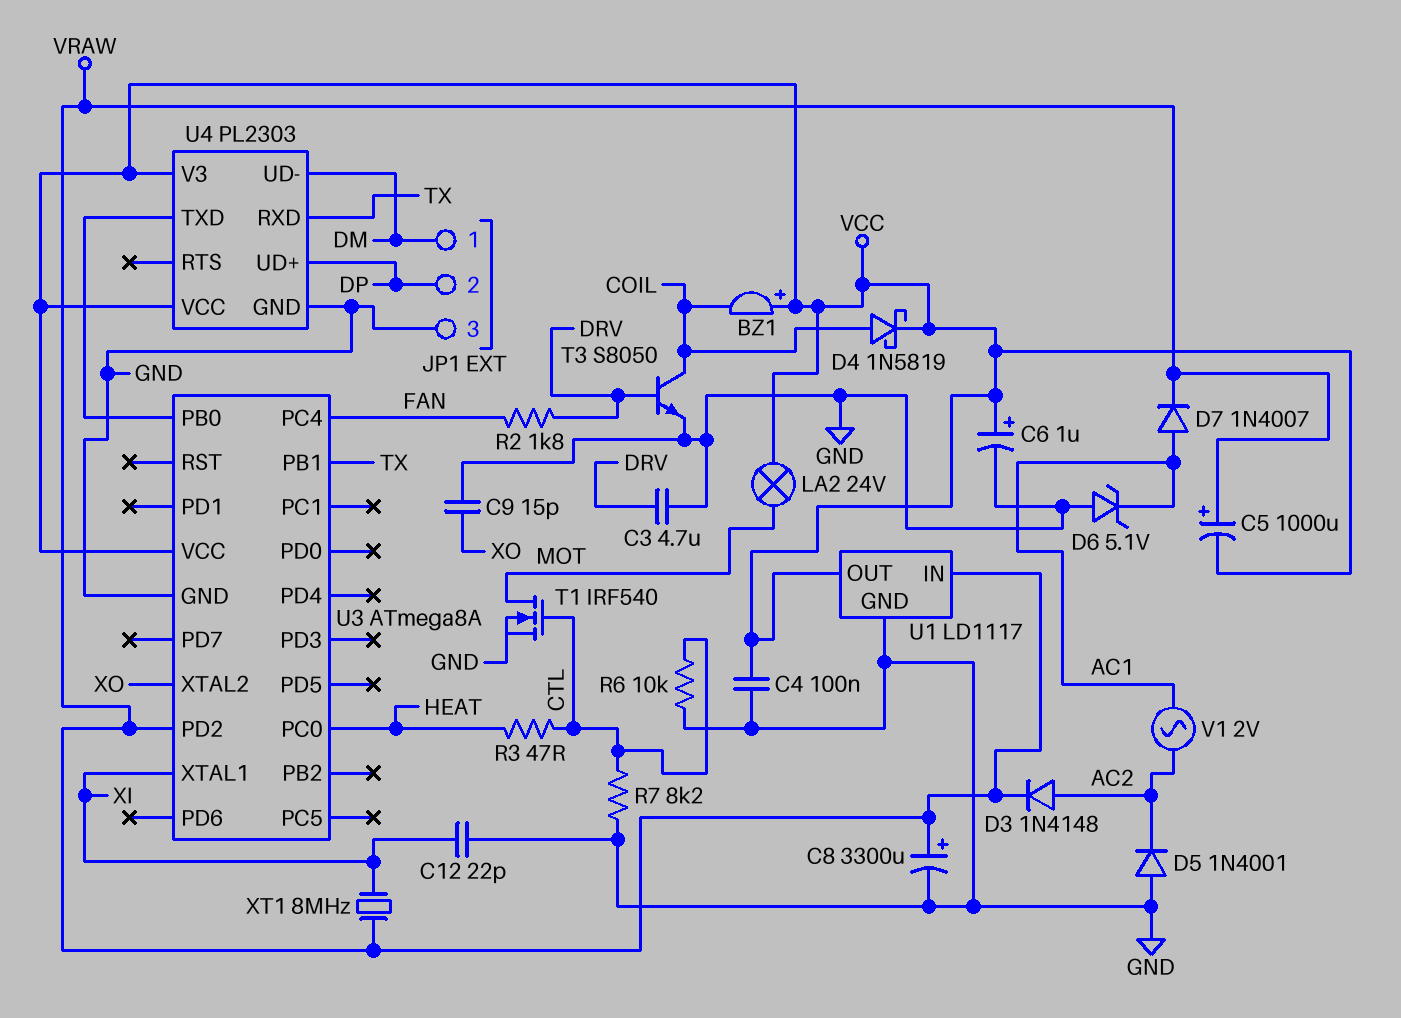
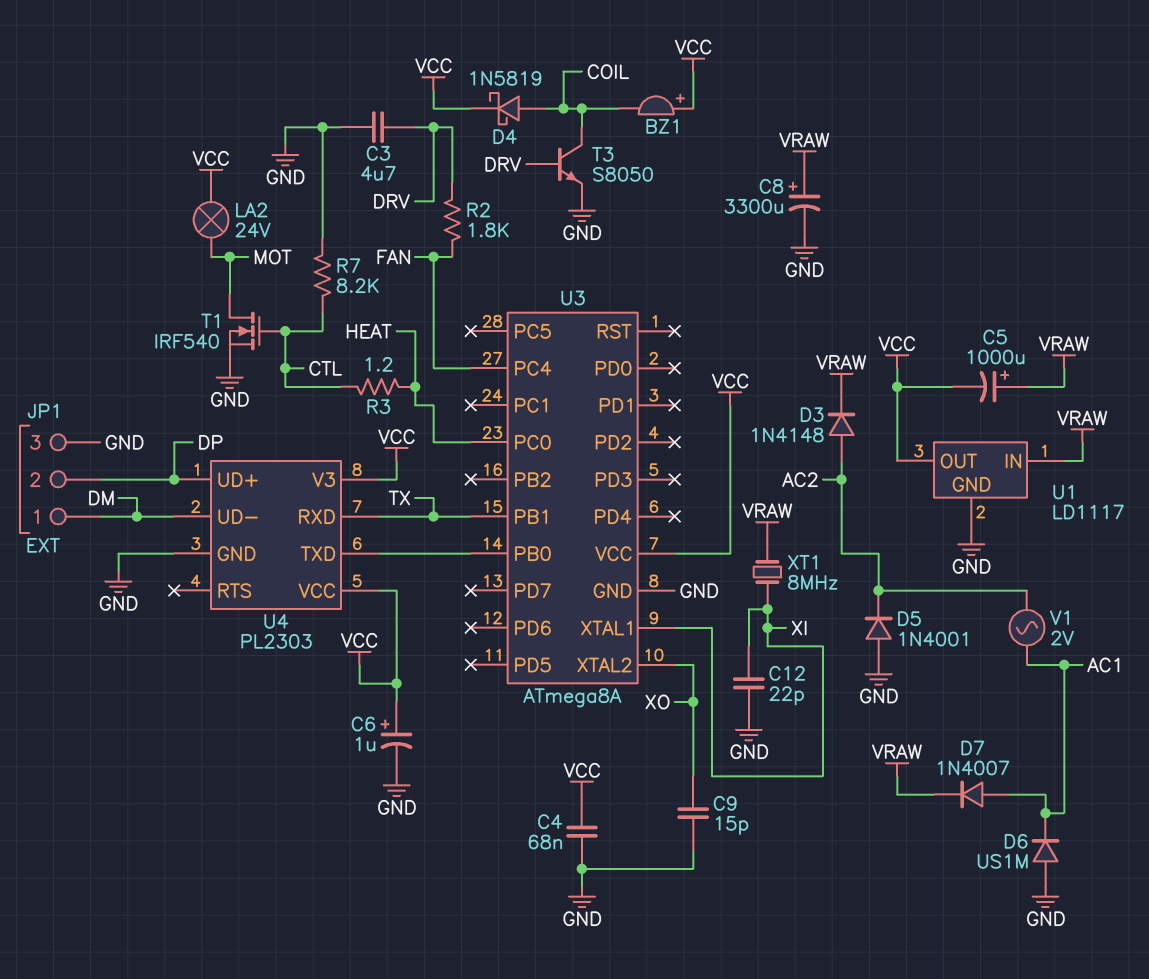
C4: 100nF (GND, VCC) -> 68nF (GND, VCC)
D6: zener 5.1V (A GND, K AC1) -> diode US1M (A GND, K AC1)
R3: 47 (CTL, HEAT) -> 1.2 (CTL, HEAT)
R6: 10k (CTL, GND) -> none
U3 pin PD2: VRAW -> none

